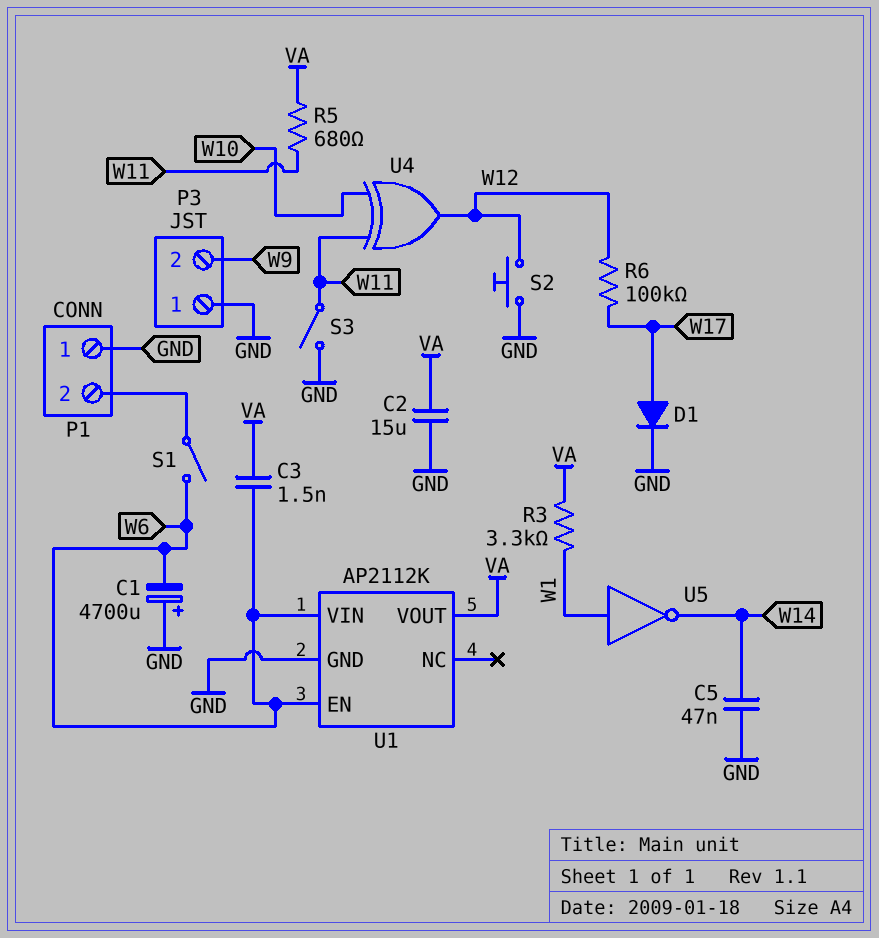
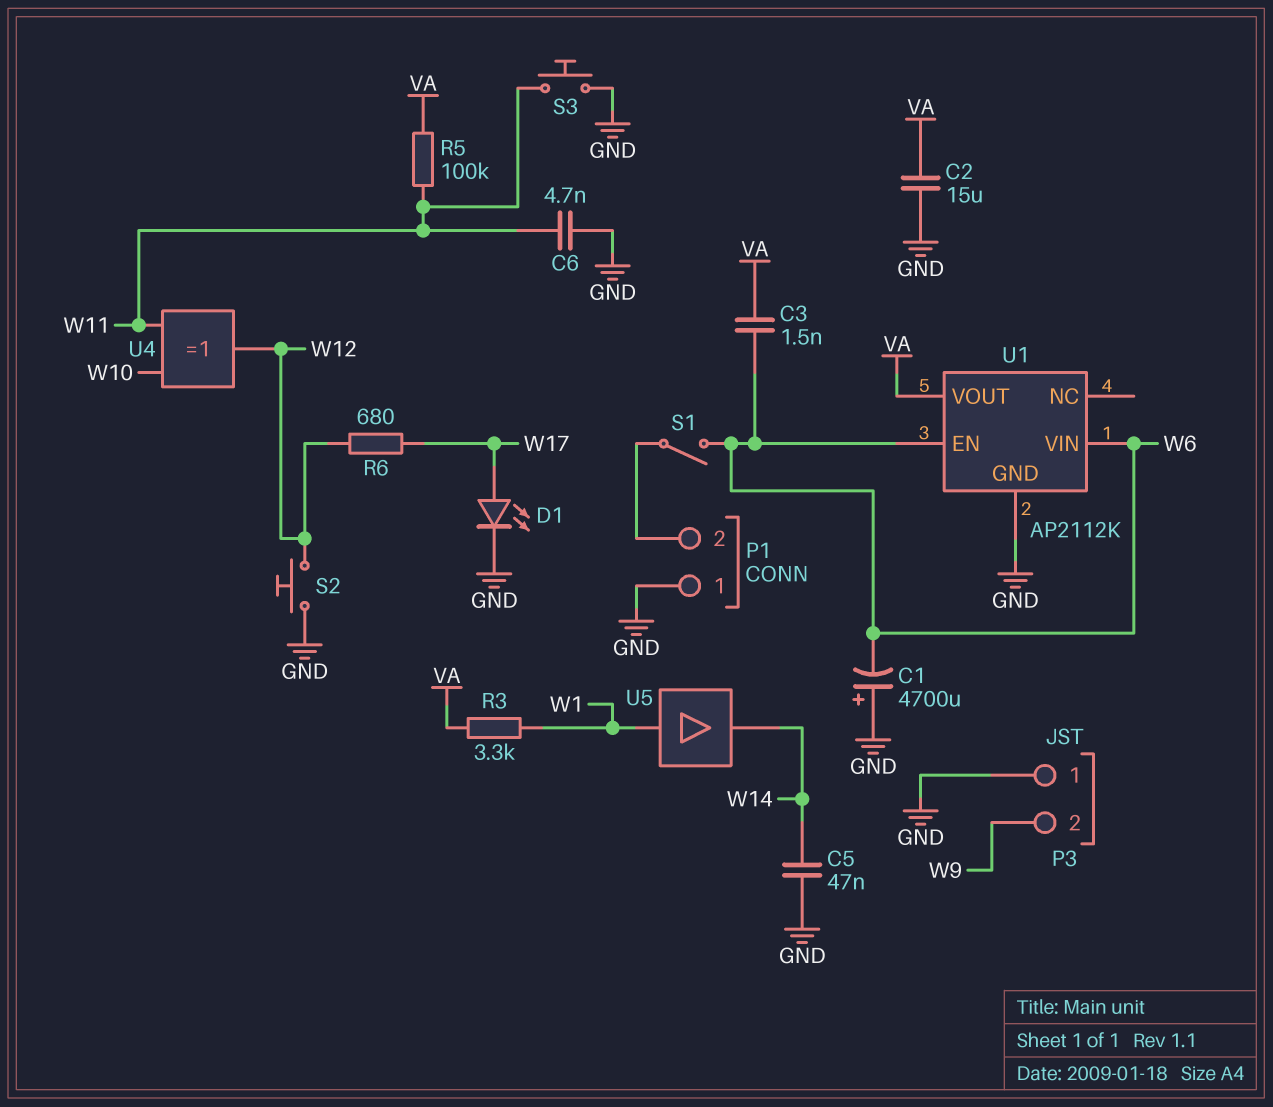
C6: none -> 4.7nF (GND, W11)
D1: diode (A W17, K GND) -> LED (A W17, K GND)
R5: 680 (VA, W11) -> 100k (VA, W11)
R6: 100k (W12, W17) -> 680 (W12, W17)
S3: switch (GND, W11) -> button (GND, W11)
U5: NOT (in W1, out W14) -> buffer (in W1, out W14)

